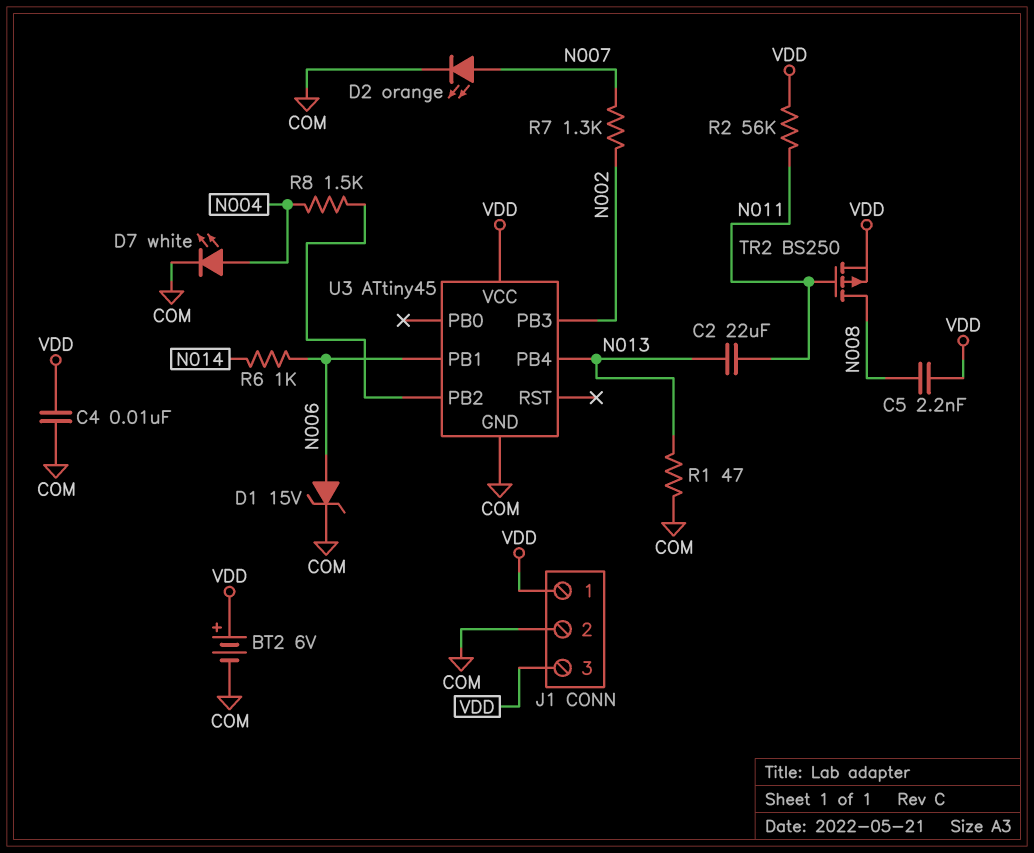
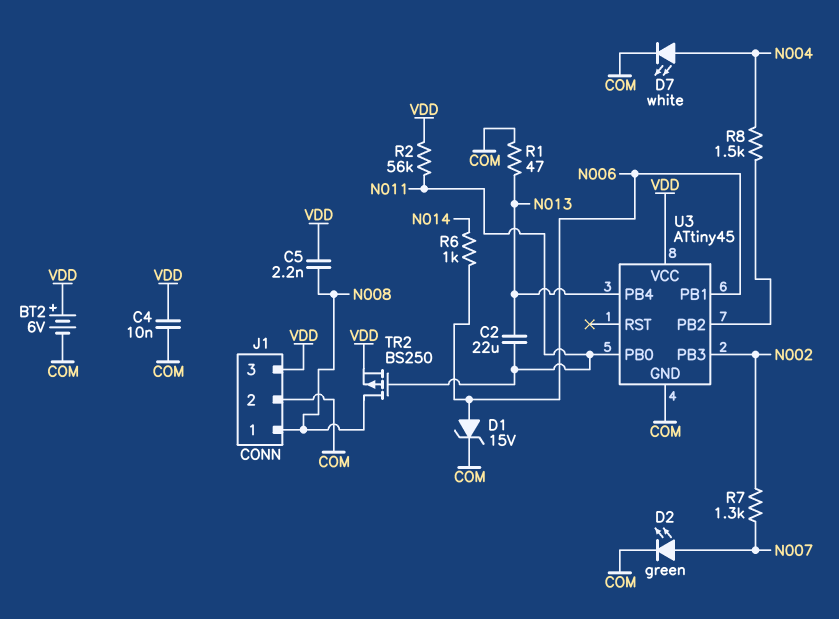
D2: LED orange (A N007, K COM) -> LED green (A N007, K COM)
J1 pin 1: VDD -> N008
U3 pin PB0: none -> N011

